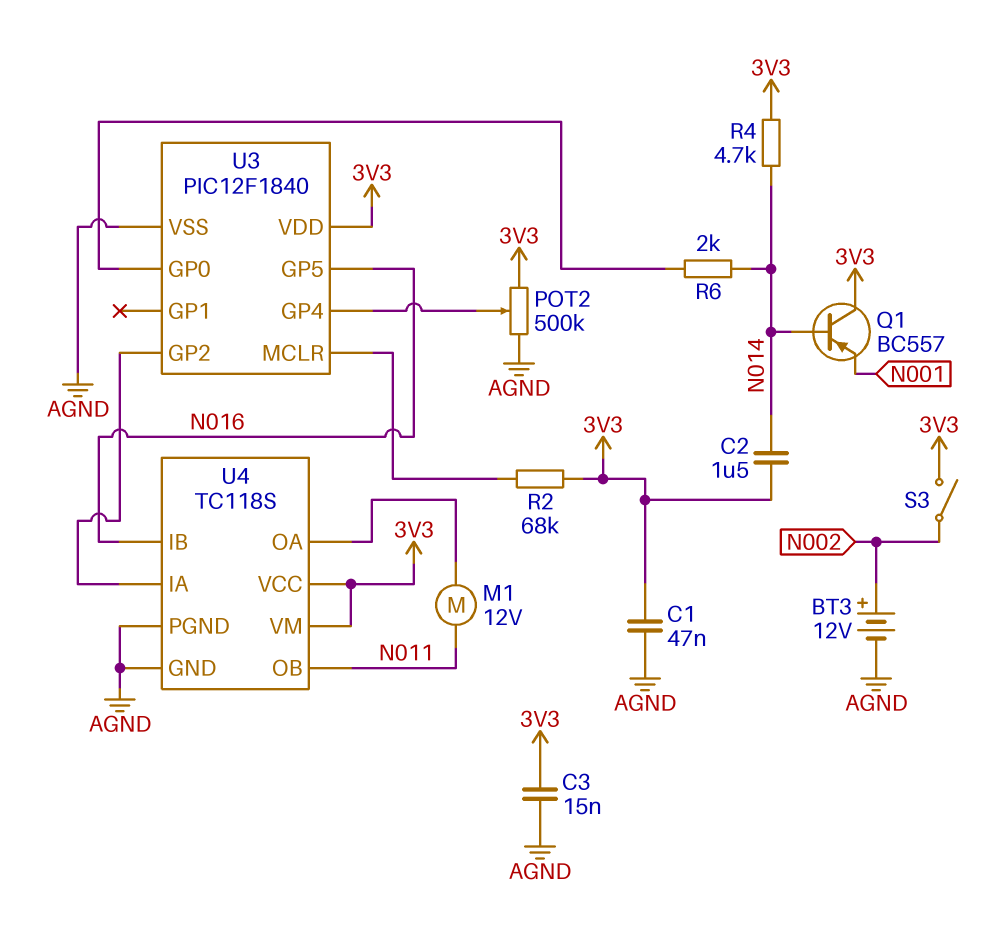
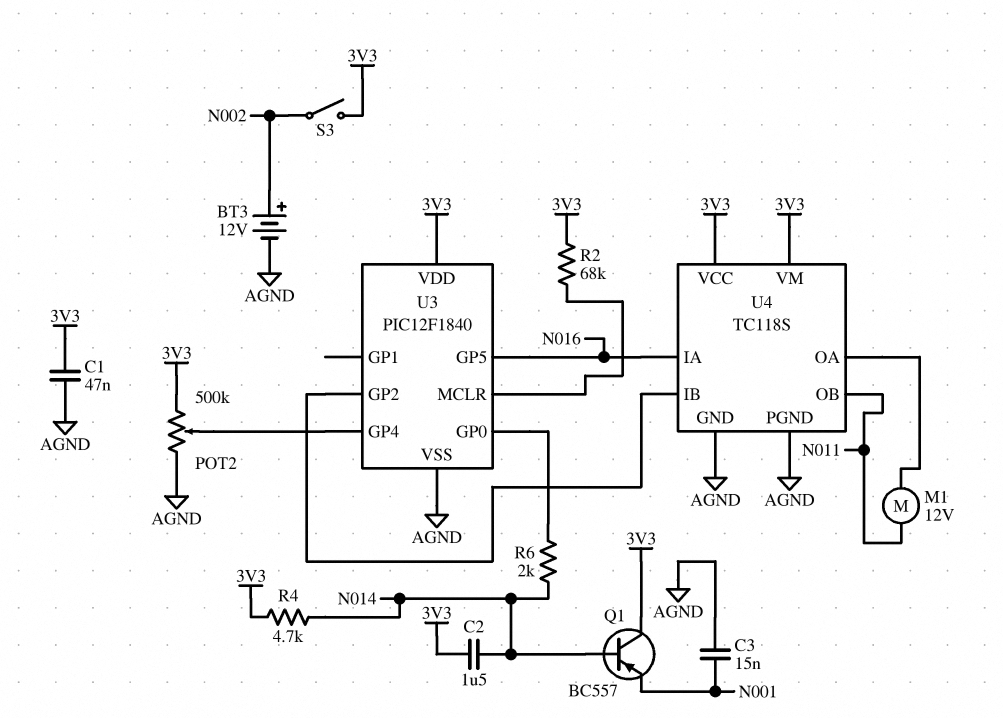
C3: 15nF (3V3, AGND) -> 15nF (AGND, N001)
U4 pin IA: U3/GP2 -> N016
U4 pin IB: N016 -> U3/GP2

